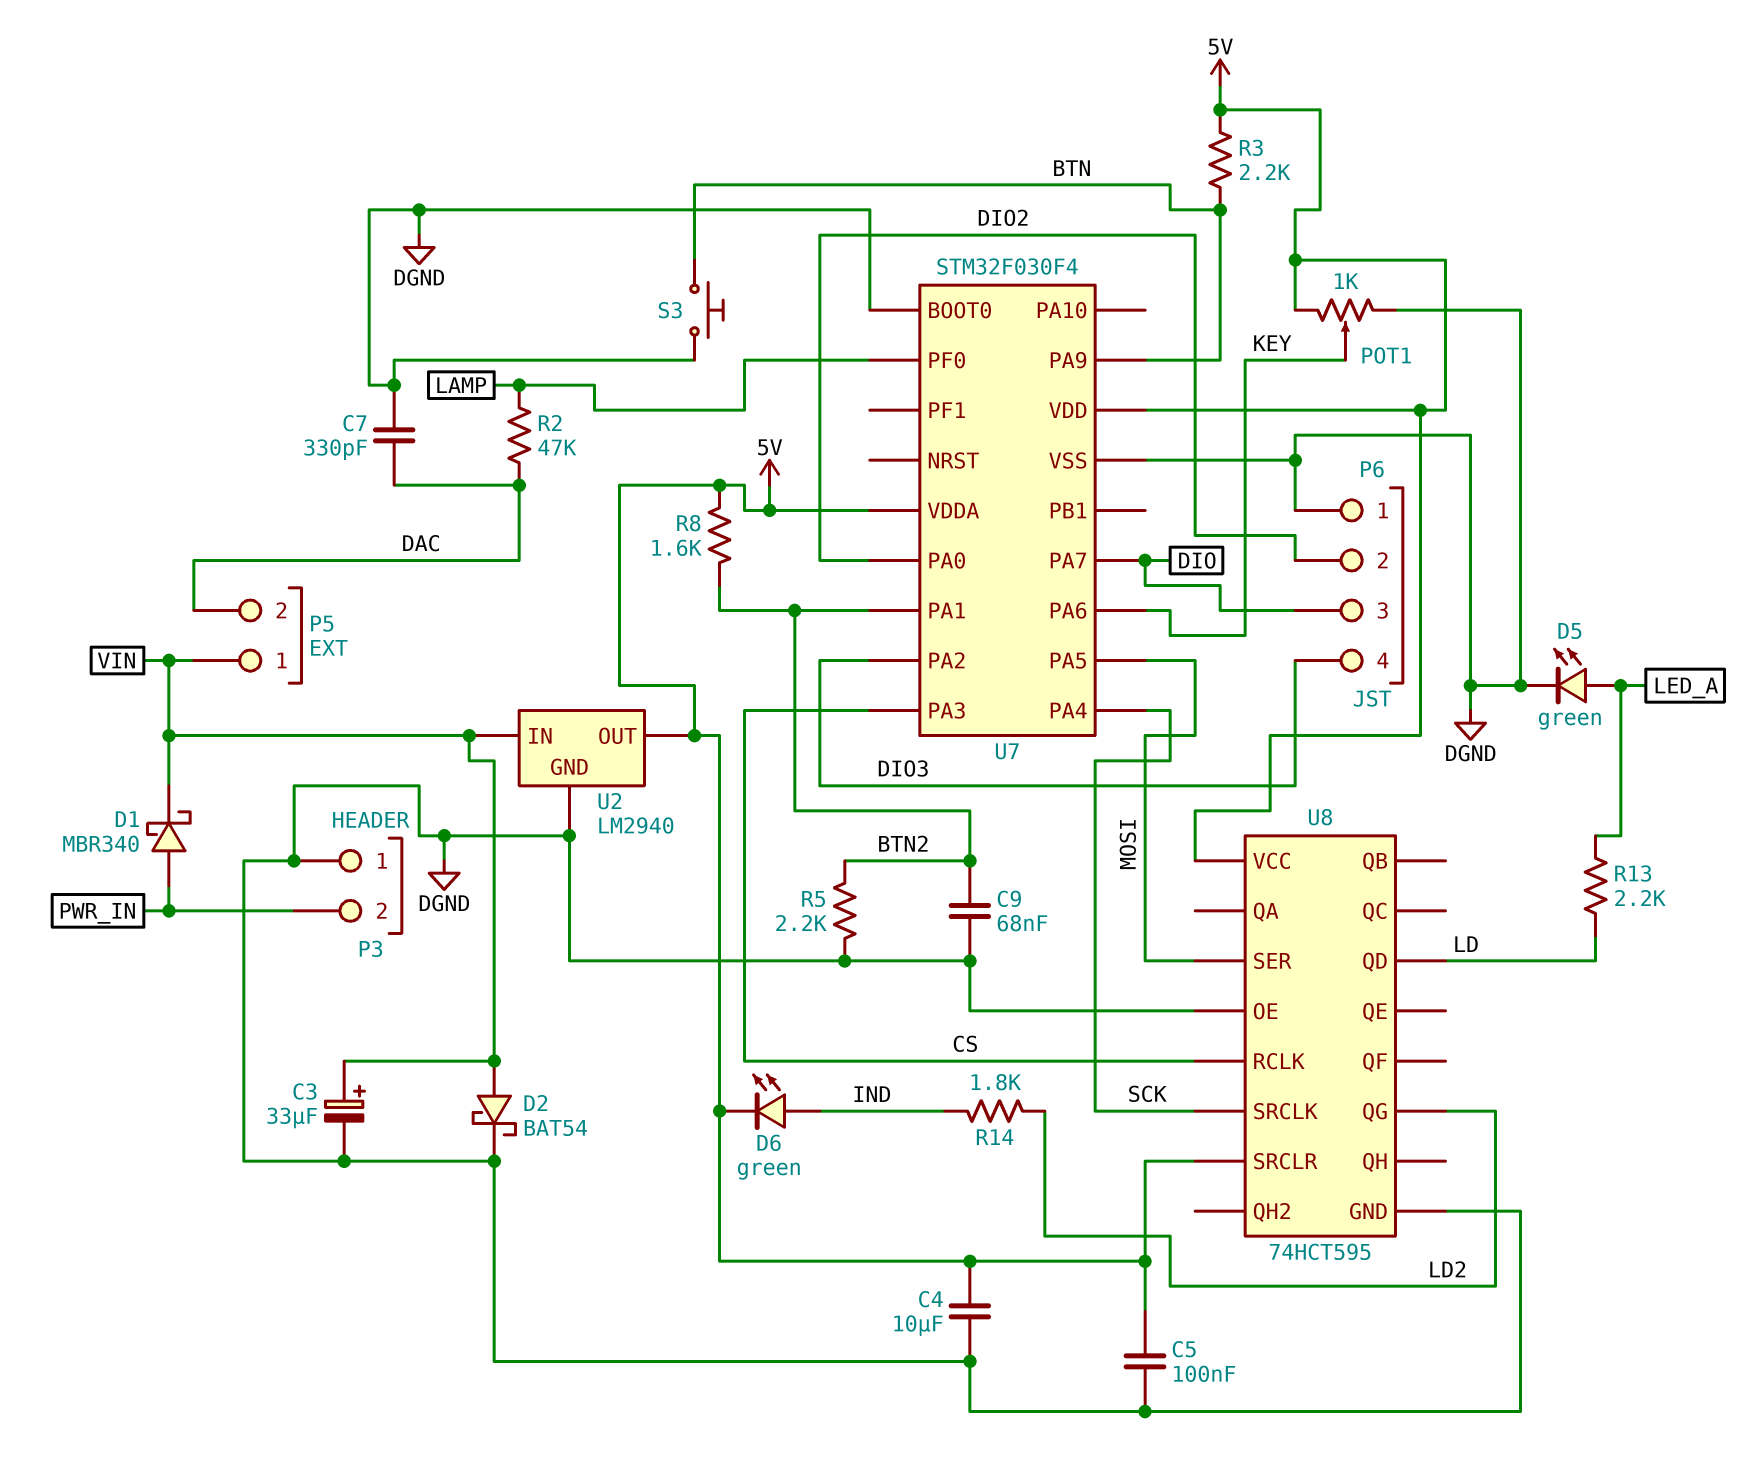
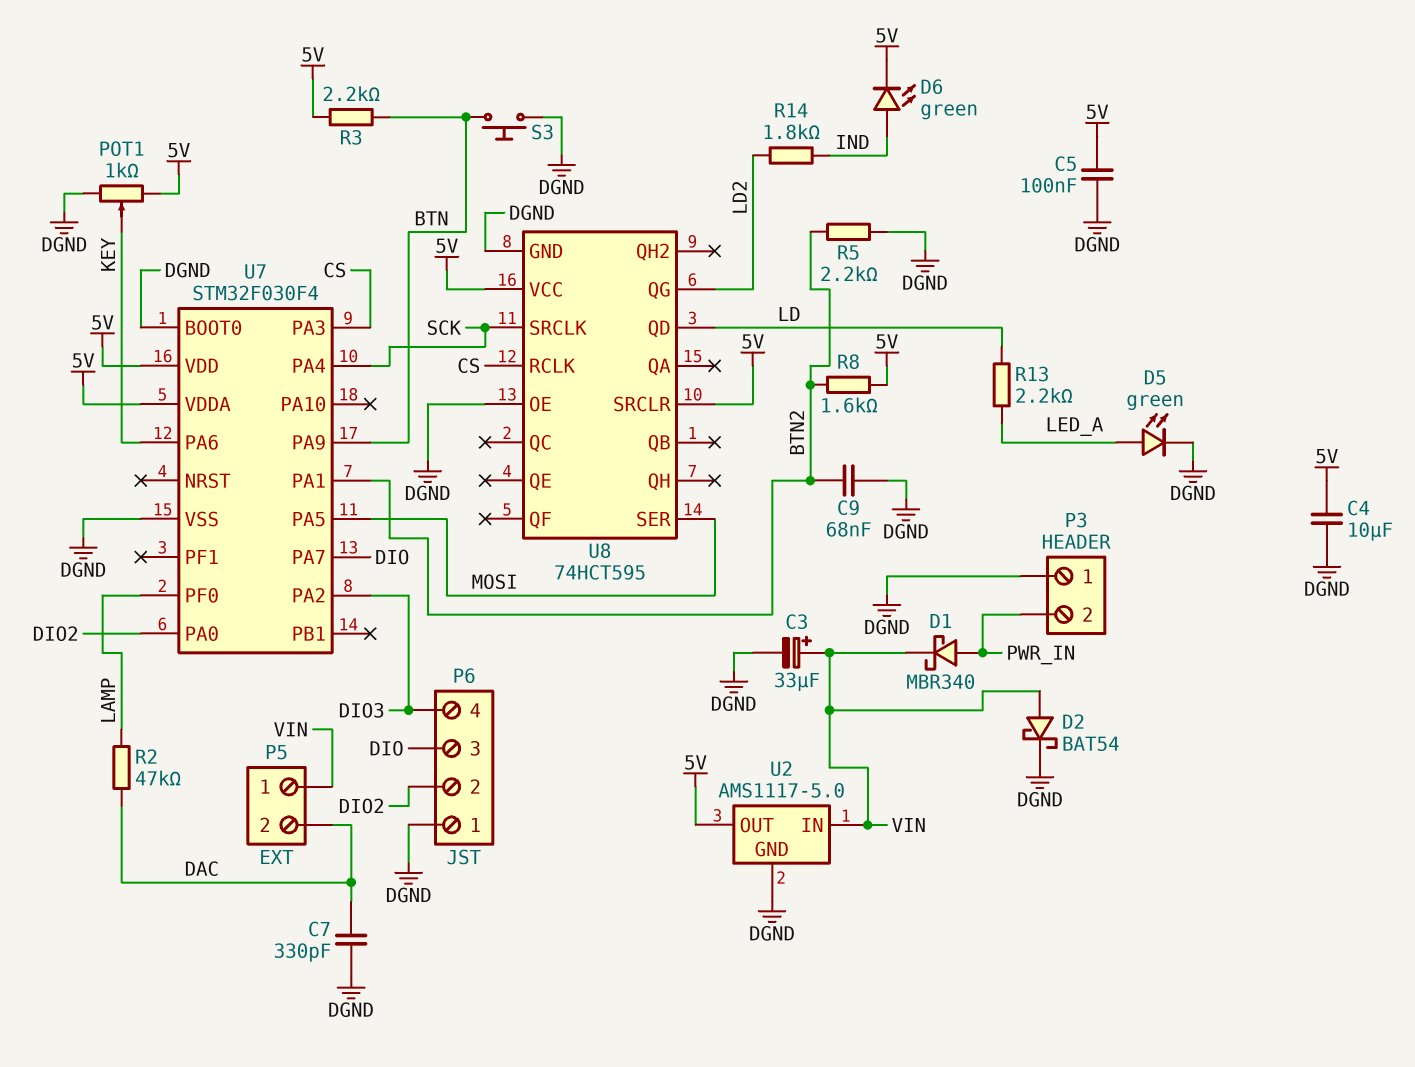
U2: LM2940 -> AMS1117-5.0

